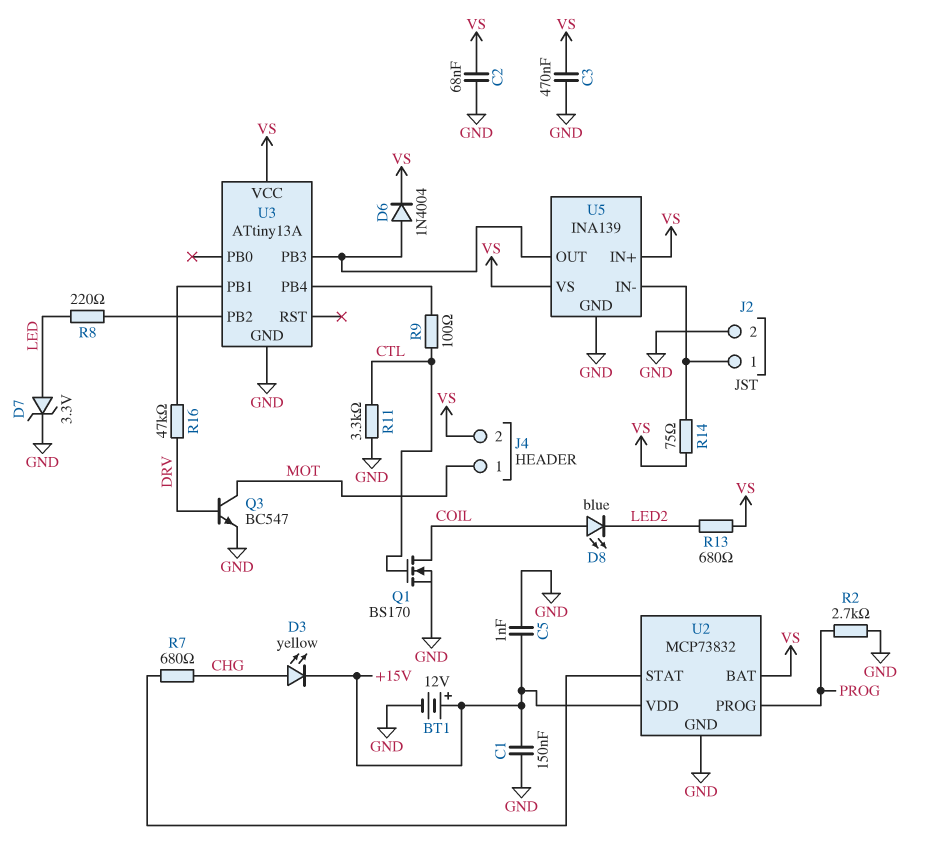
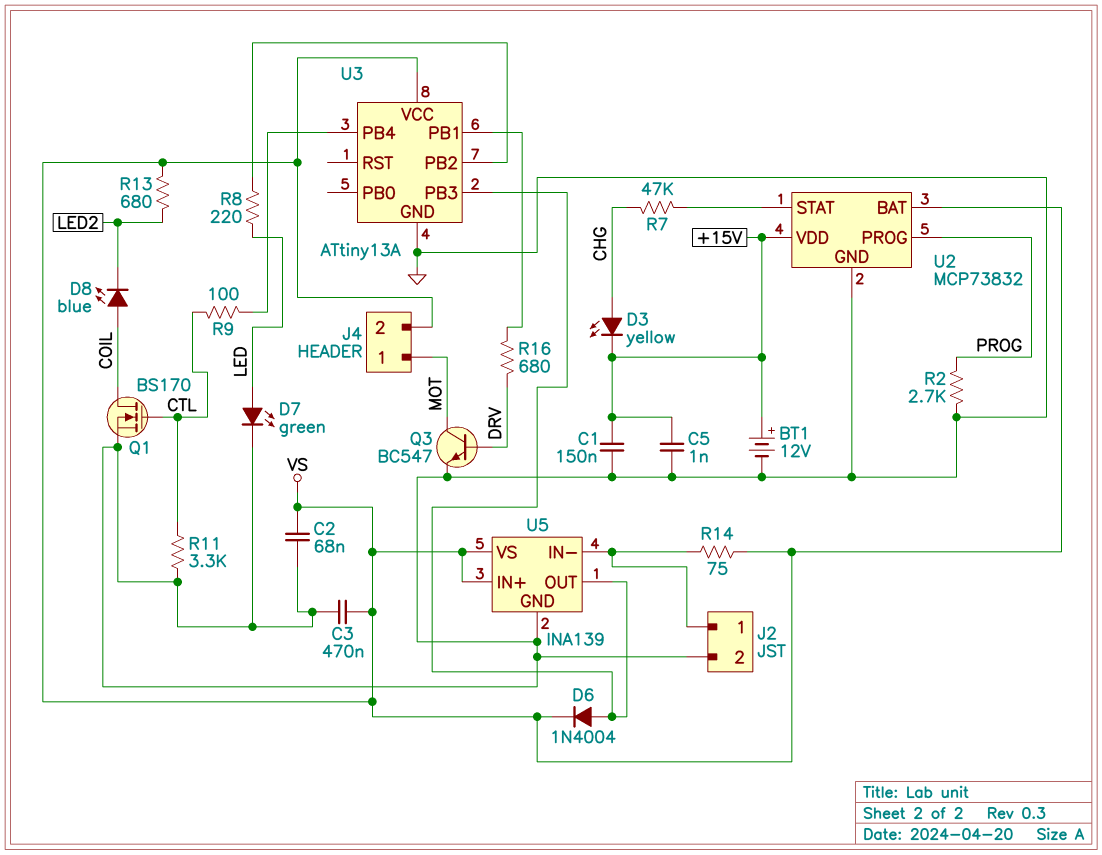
D7: zener 3.3V (A LED, K GND) -> LED green (A LED, K GND)
R7: 680 (CHG, U2/STAT) -> 47k (CHG, U2/STAT)
R16: 47k (DRV, U3/PB1) -> 680 (DRV, U3/PB1)

